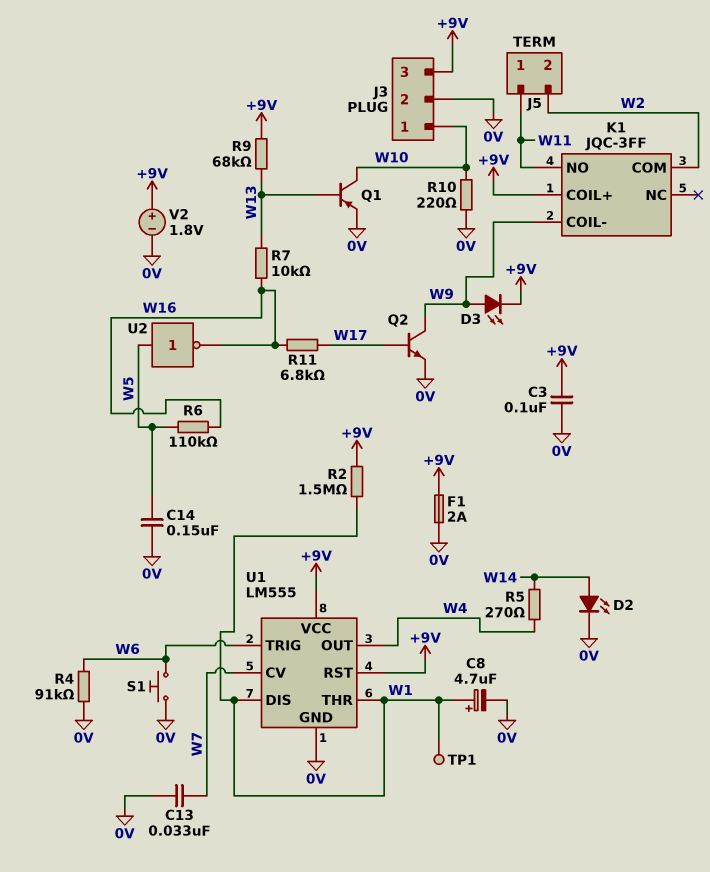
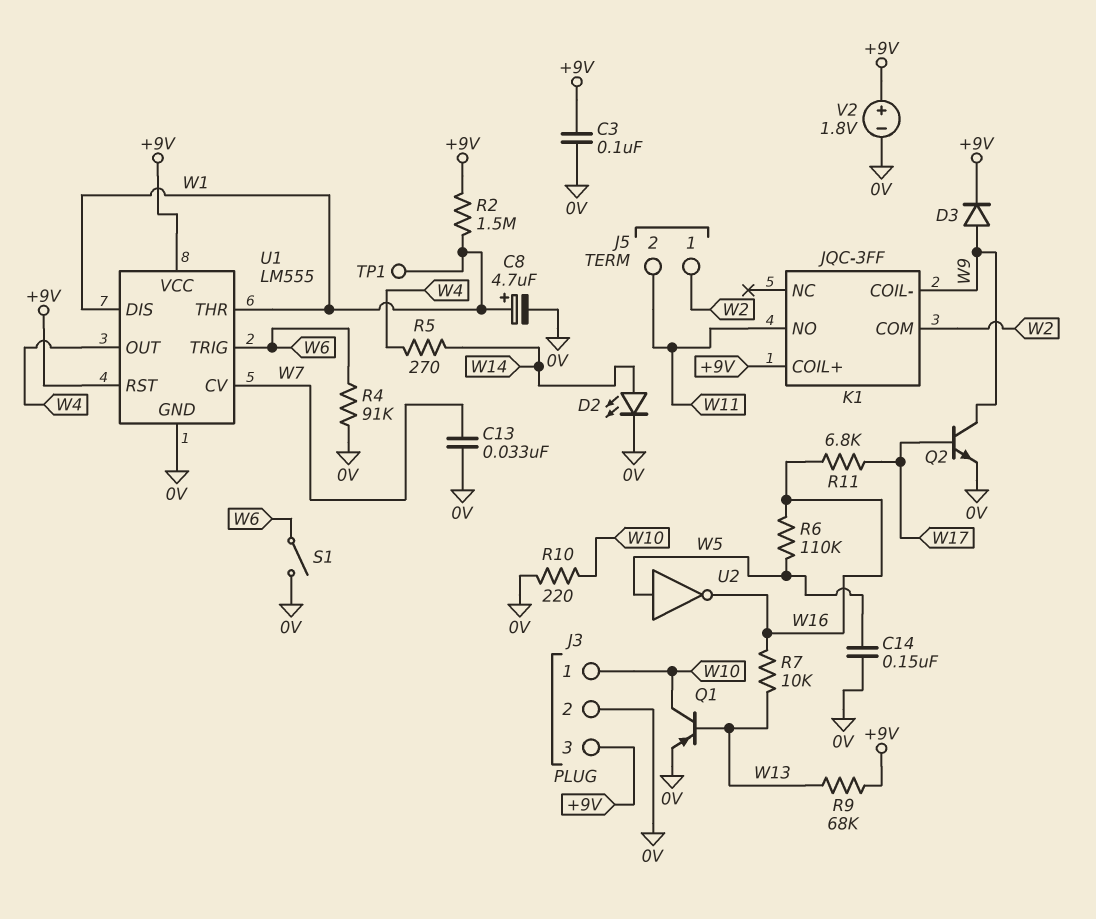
D3: LED (A W9, K +9V) -> diode (A W9, K +9V)
F1: 2A (+9V, 0V) -> none
J5 pin 1: W11 -> W2
J5 pin 2: W2 -> W11
S1: button (0V, W6) -> switch (0V, W6)

